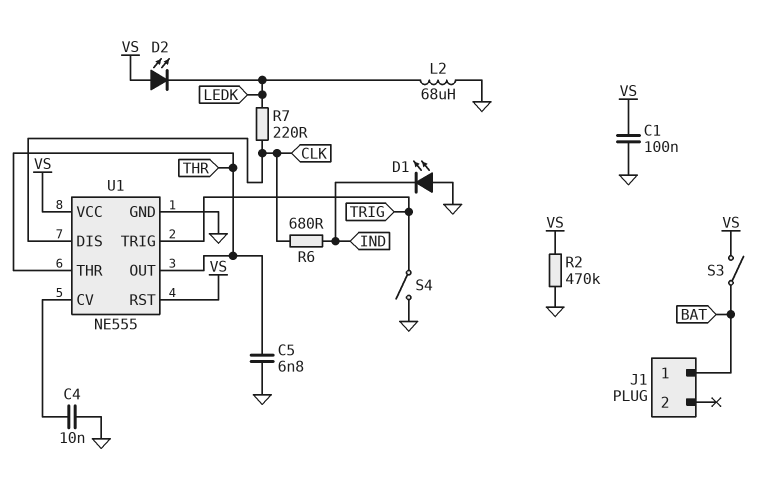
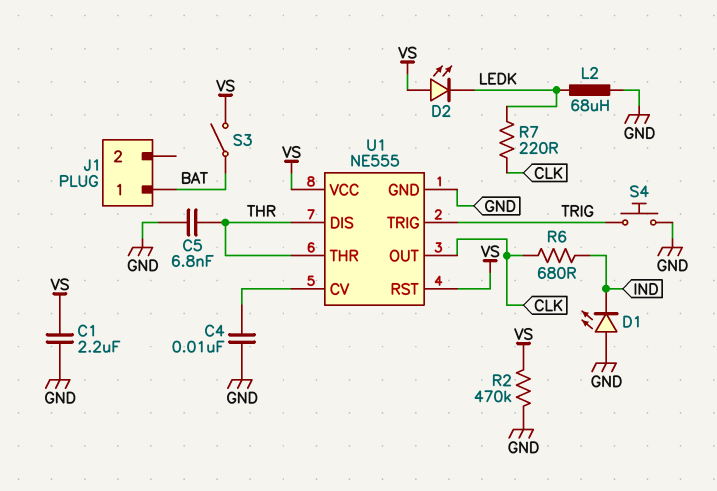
C1: 100nF (GND, VS) -> 2.2uF (GND, VS)
S4: switch (GND, TRIG) -> button (GND, TRIG)
U1 pin DIS: CLK -> THR
U1 pin OUT: THR -> CLK

